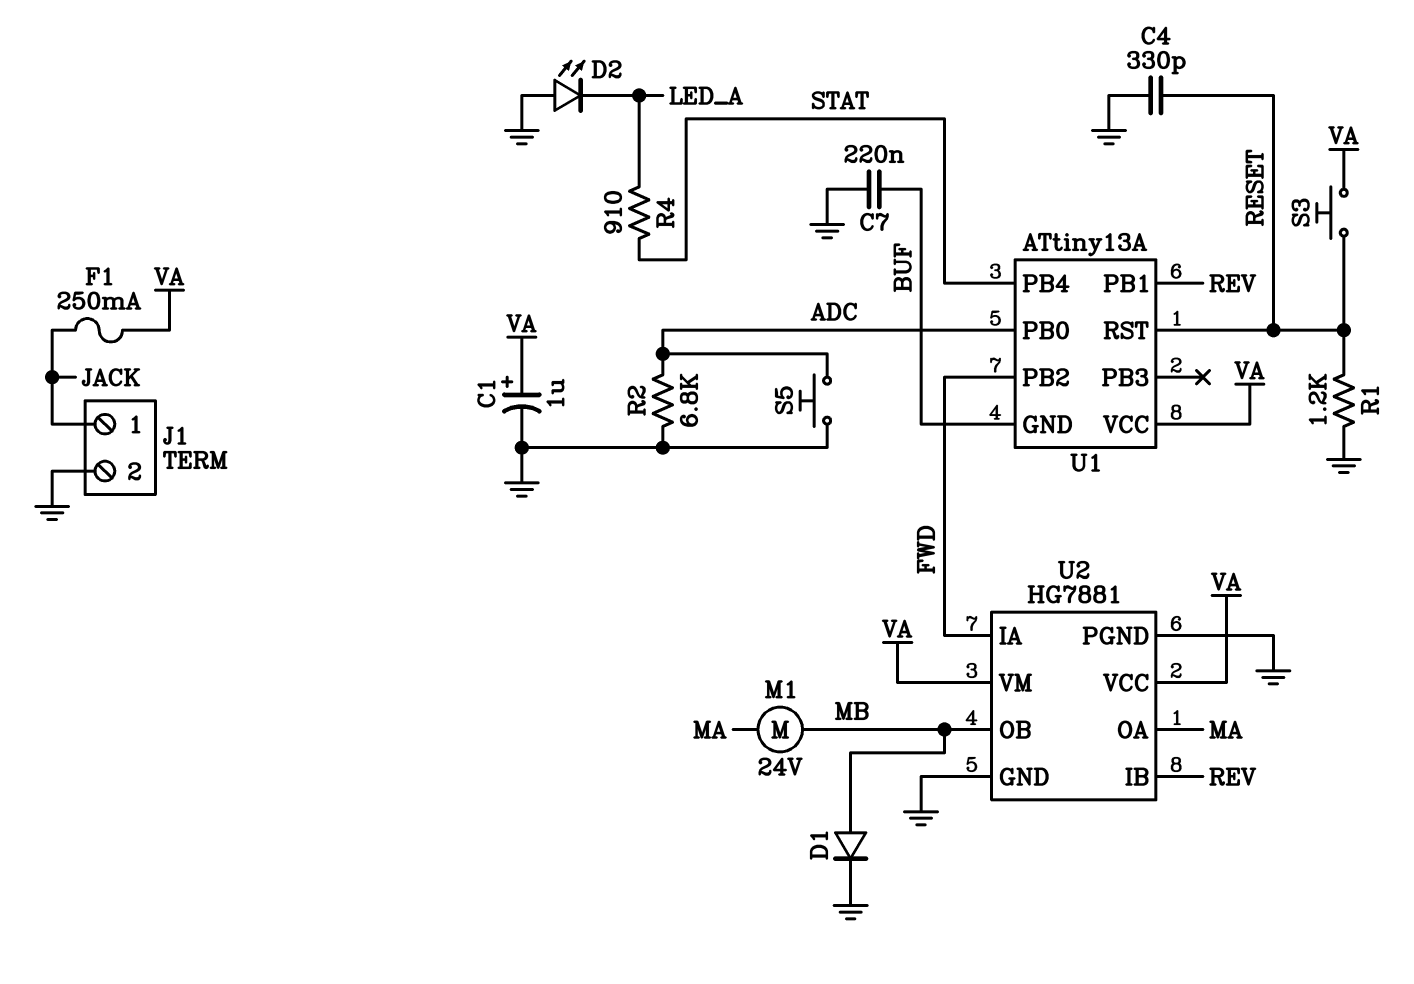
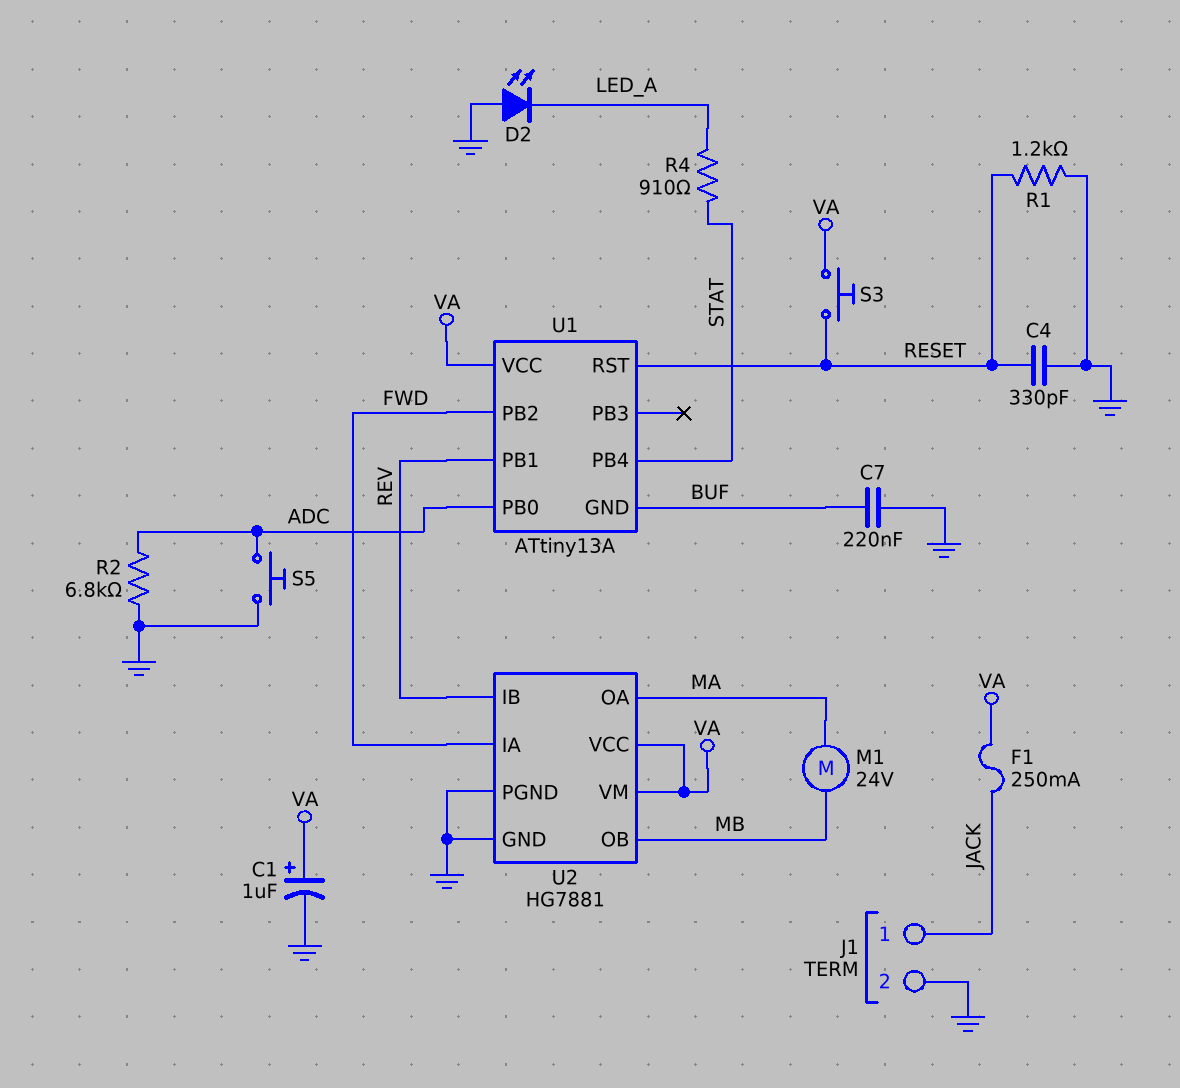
D1: diode (A MB, K GND) -> none

